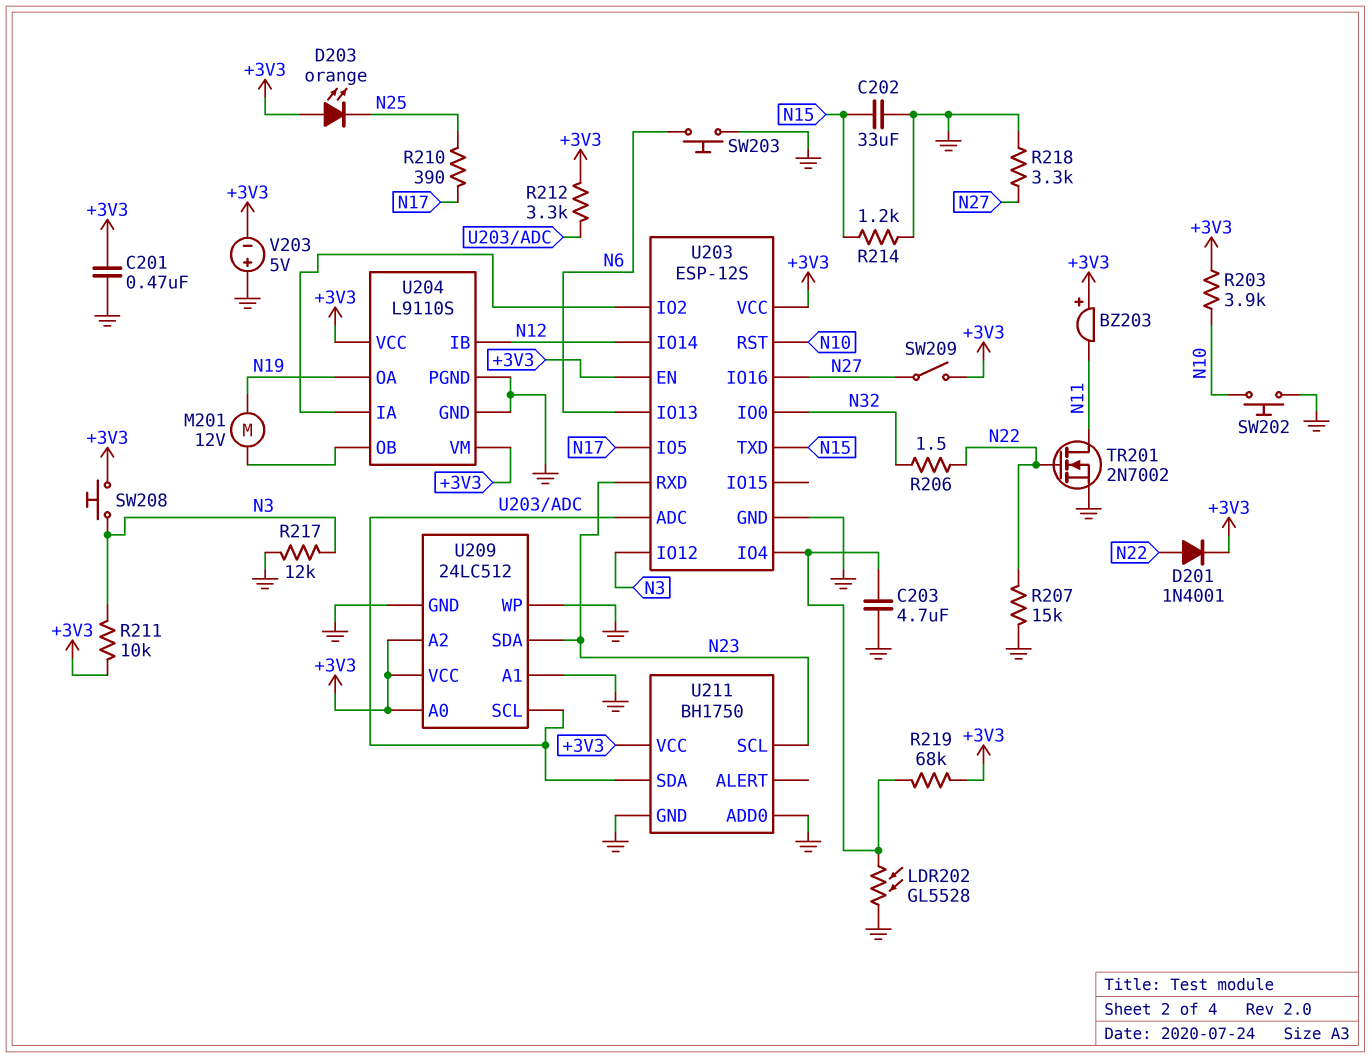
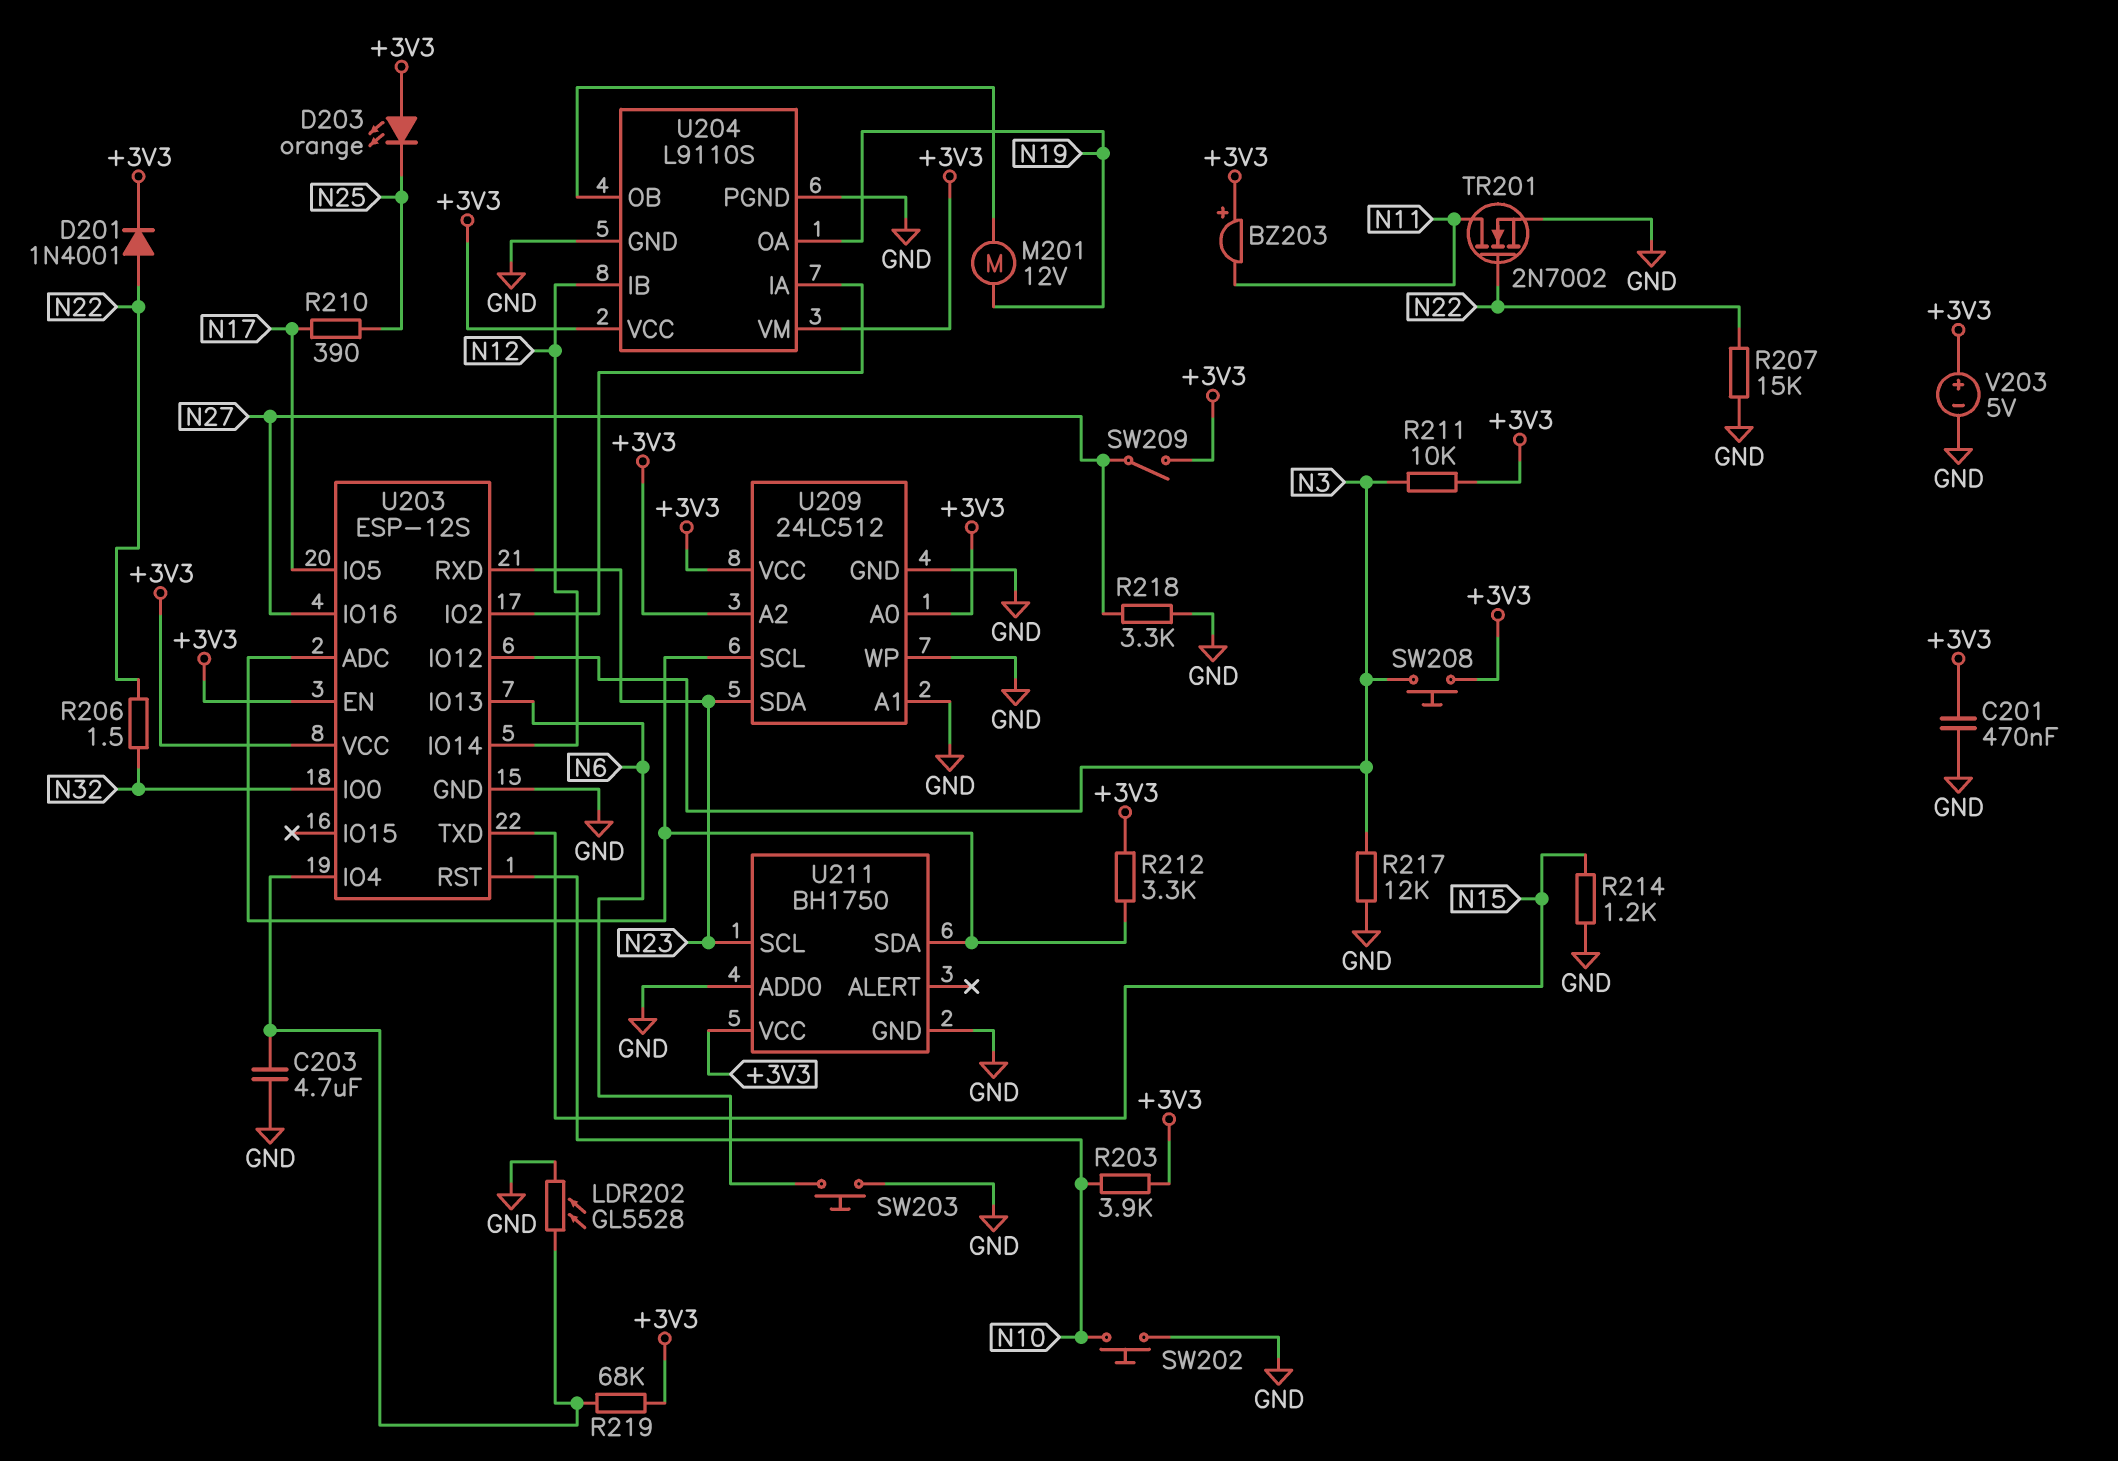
C202: 33uF (GND, N15) -> none
V203: 5V (plus GND, minus +3V3) -> 5V (plus +3V3, minus GND)

